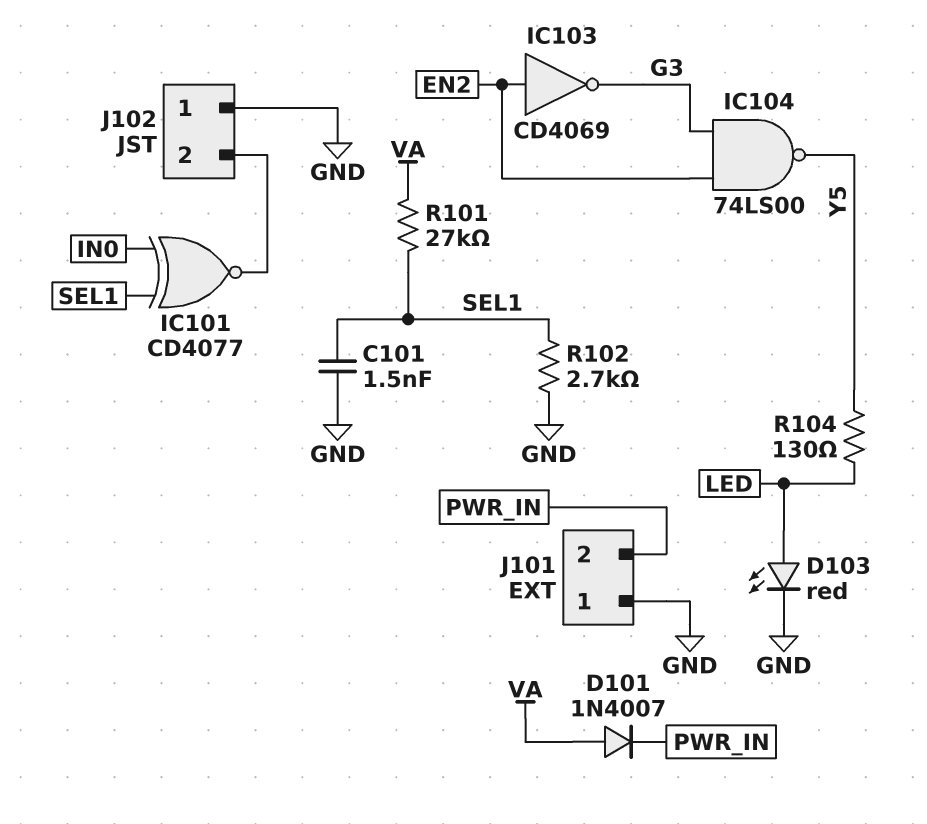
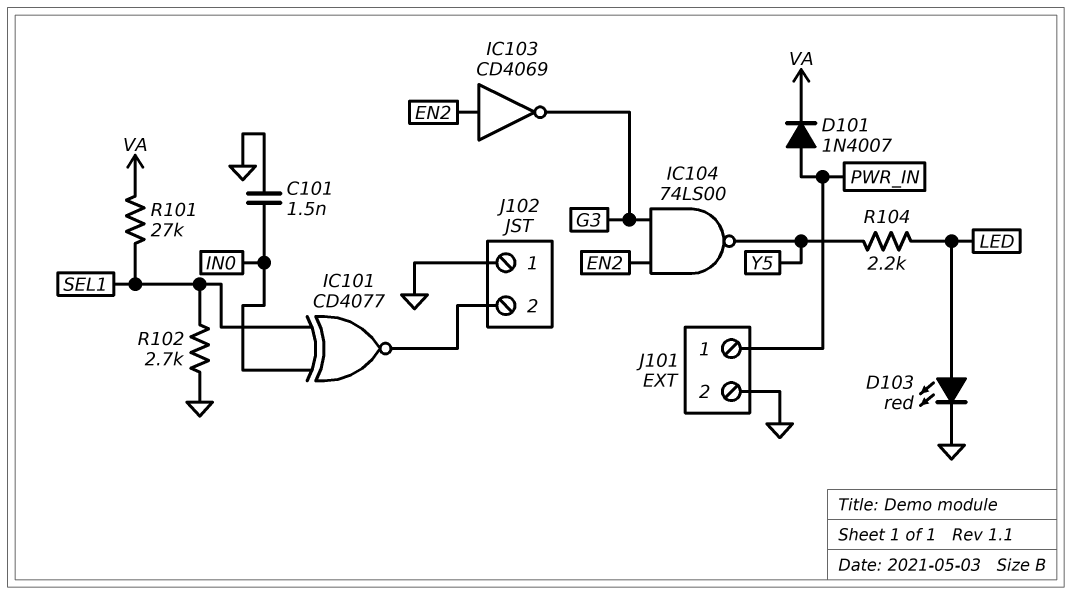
C101: 1.5nF (GND, SEL1) -> 1.5nF (GND, IN0)
D101: diode 1N4007 (A VA, K PWR_IN) -> diode 1N4007 (A PWR_IN, K VA)
J101 pin 1: GND -> PWR_IN
J101 pin 2: PWR_IN -> GND
R104: 130 (LED, Y5) -> 2.2k (LED, Y5)

